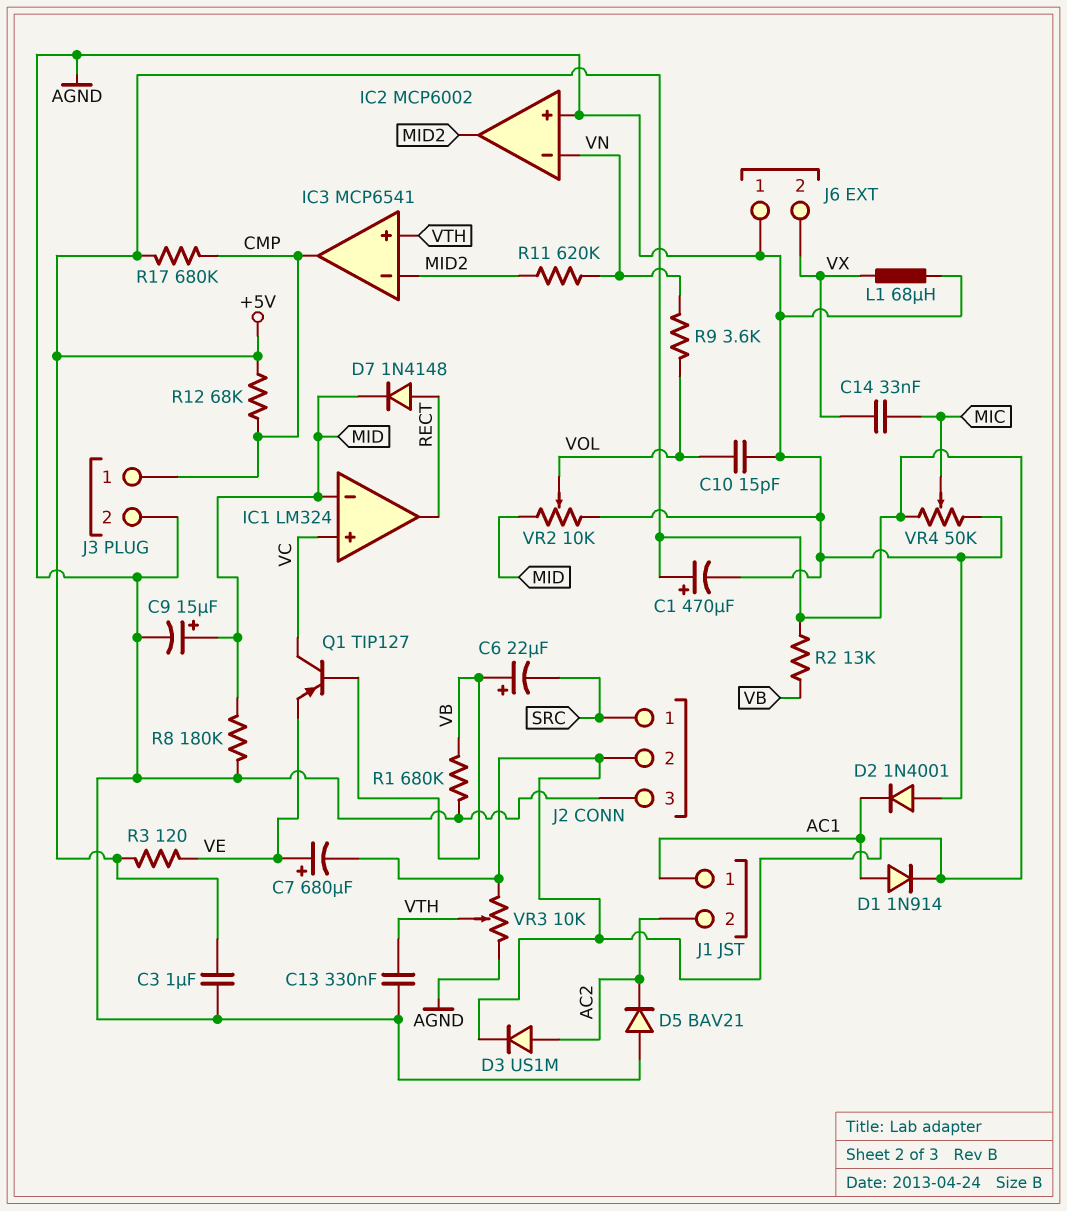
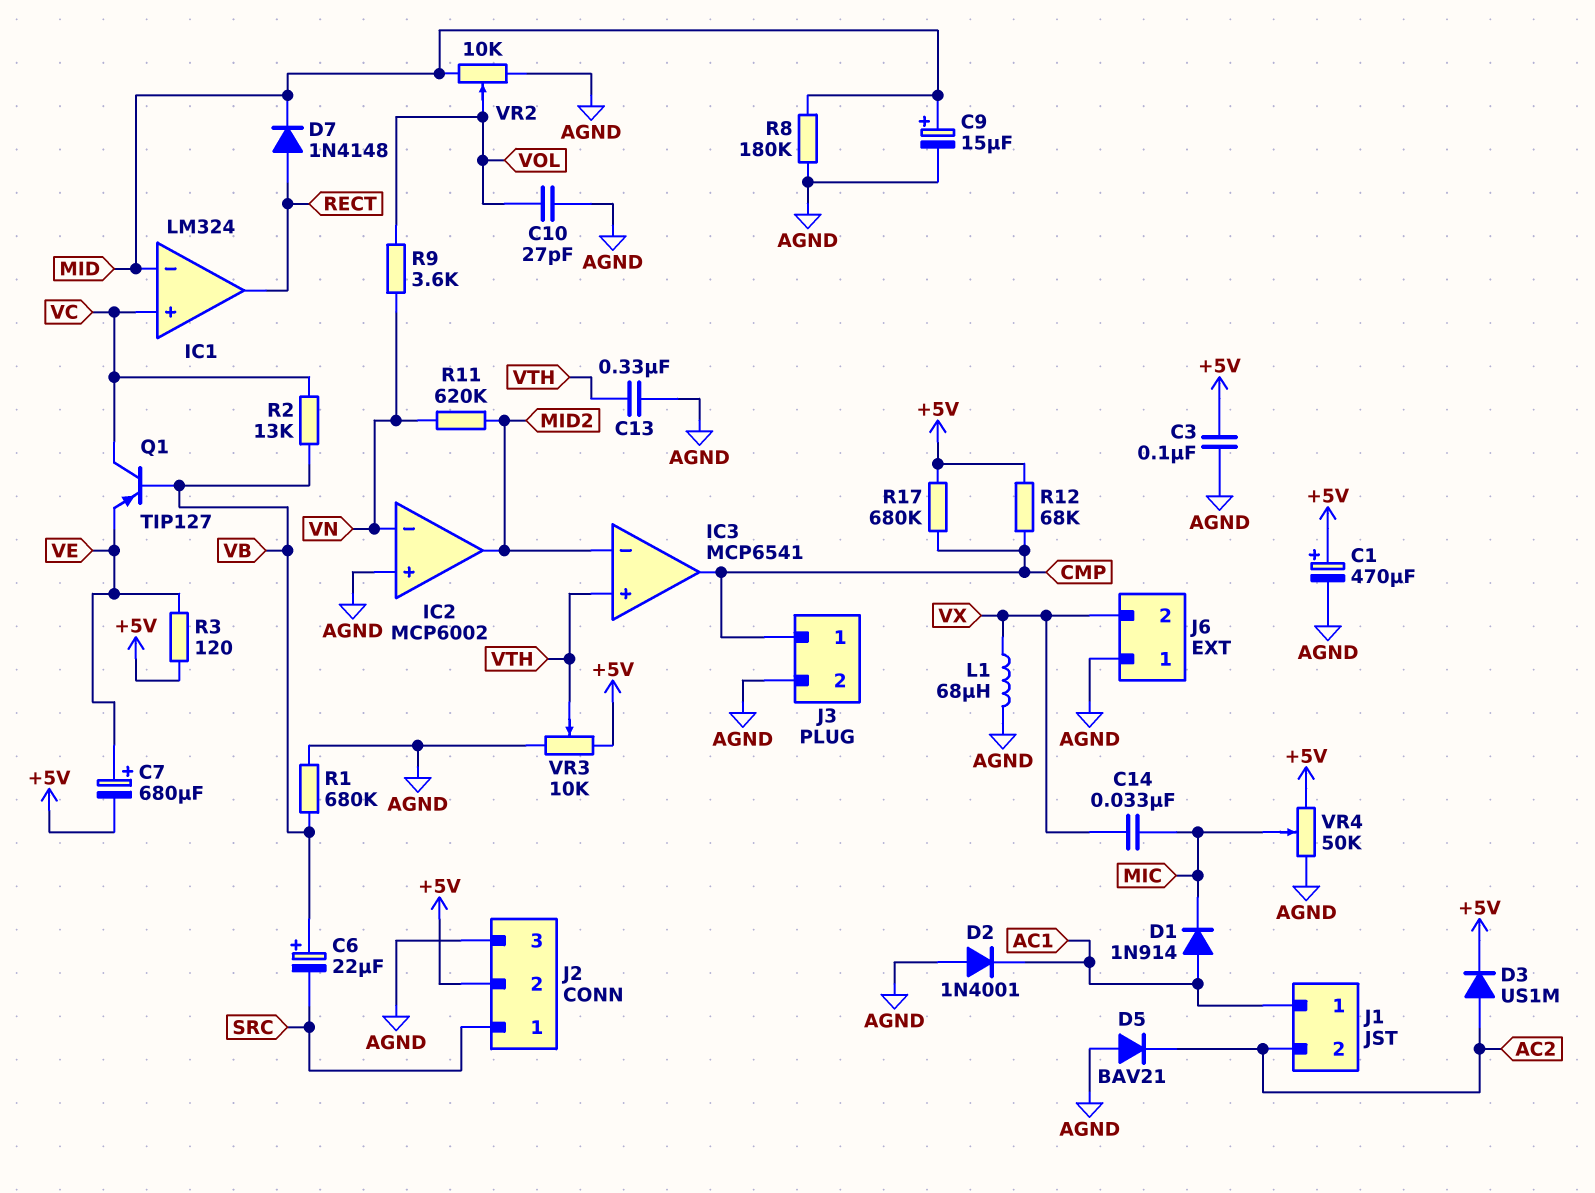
C3: 1uF (+5V, AGND) -> 100nF (+5V, AGND)
C10: 15pF (AGND, VOL) -> 27pF (AGND, VOL)
D1: diode 1N914 (A AC1, K +5V) -> diode 1N914 (A AC1, K MIC)
R2: 13k (+5V, VB) -> 13k (VB, VC)

